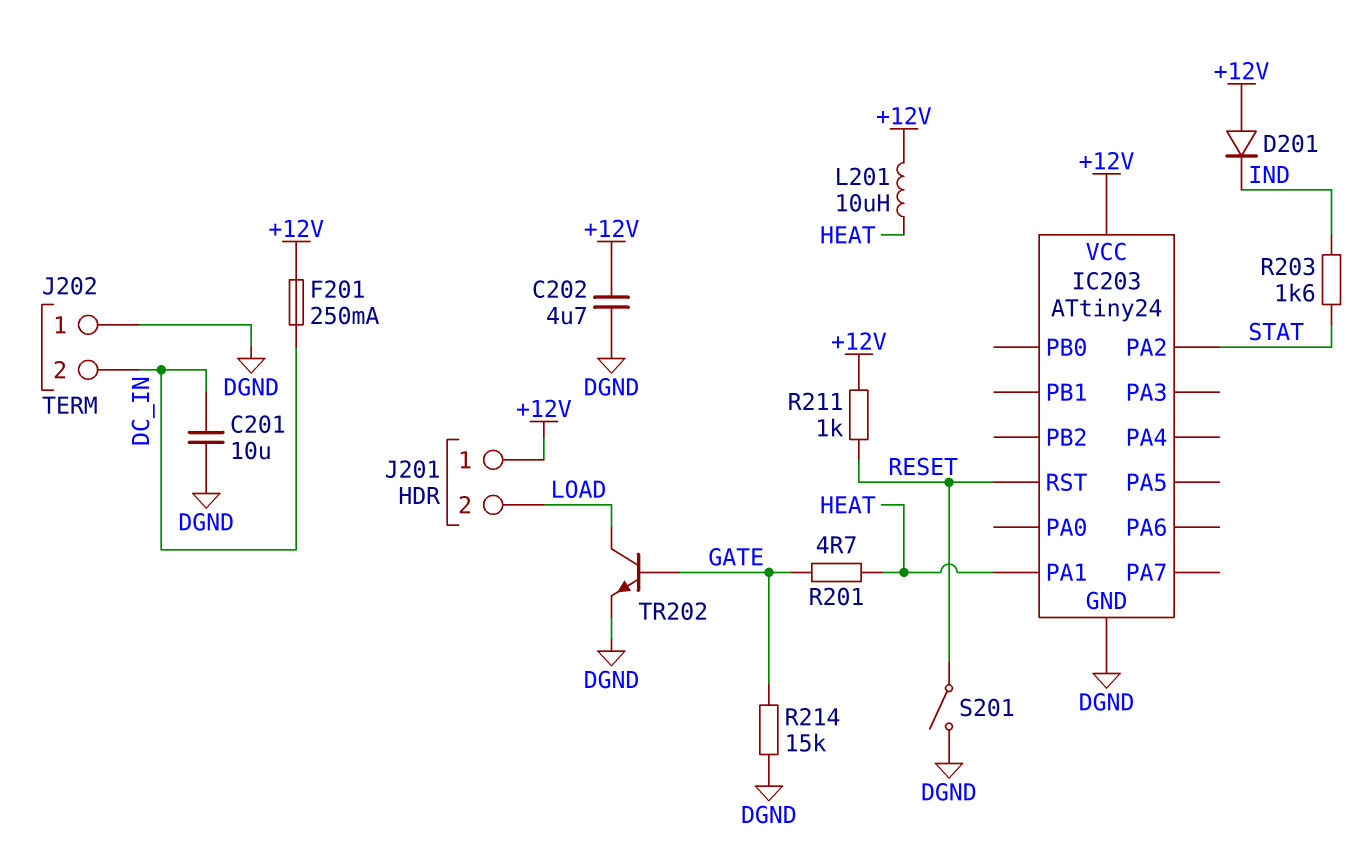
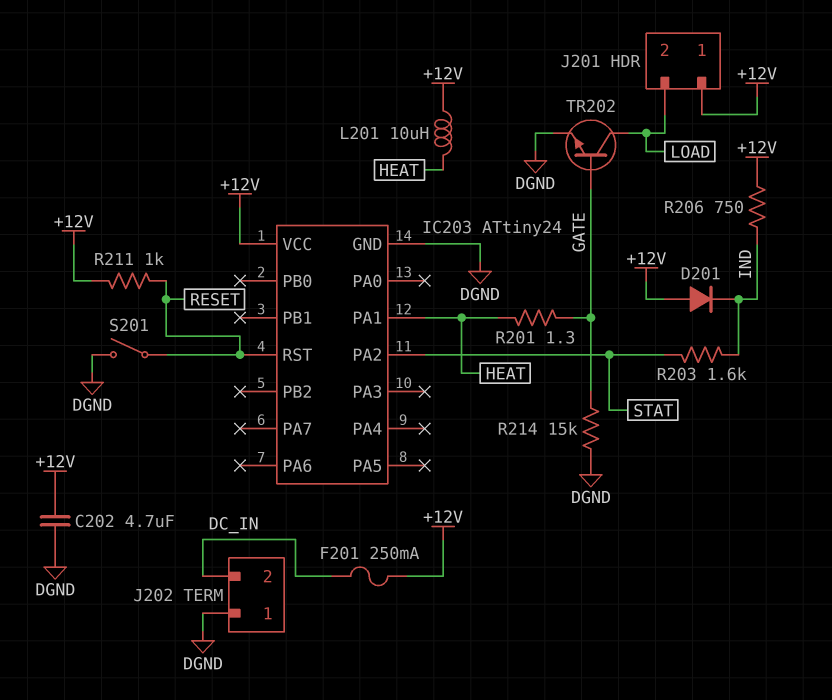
C201: 10uF (DC_IN, DGND) -> none
R201: 4.7 (GATE, HEAT) -> 1.3 (GATE, HEAT)
R206: none -> 750 (+12V, IND)

